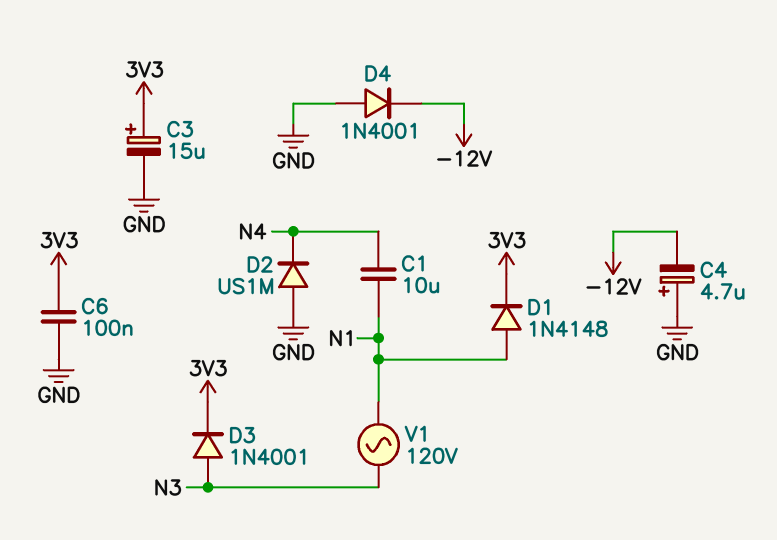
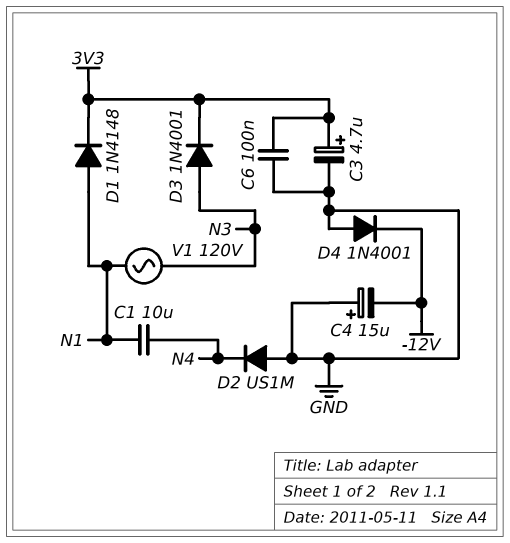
C3: 15uF (plus 3V3, minus GND) -> 4.7uF (plus 3V3, minus GND)
C4: 4.7uF (plus GND, minus -12V) -> 15uF (plus GND, minus -12V)

